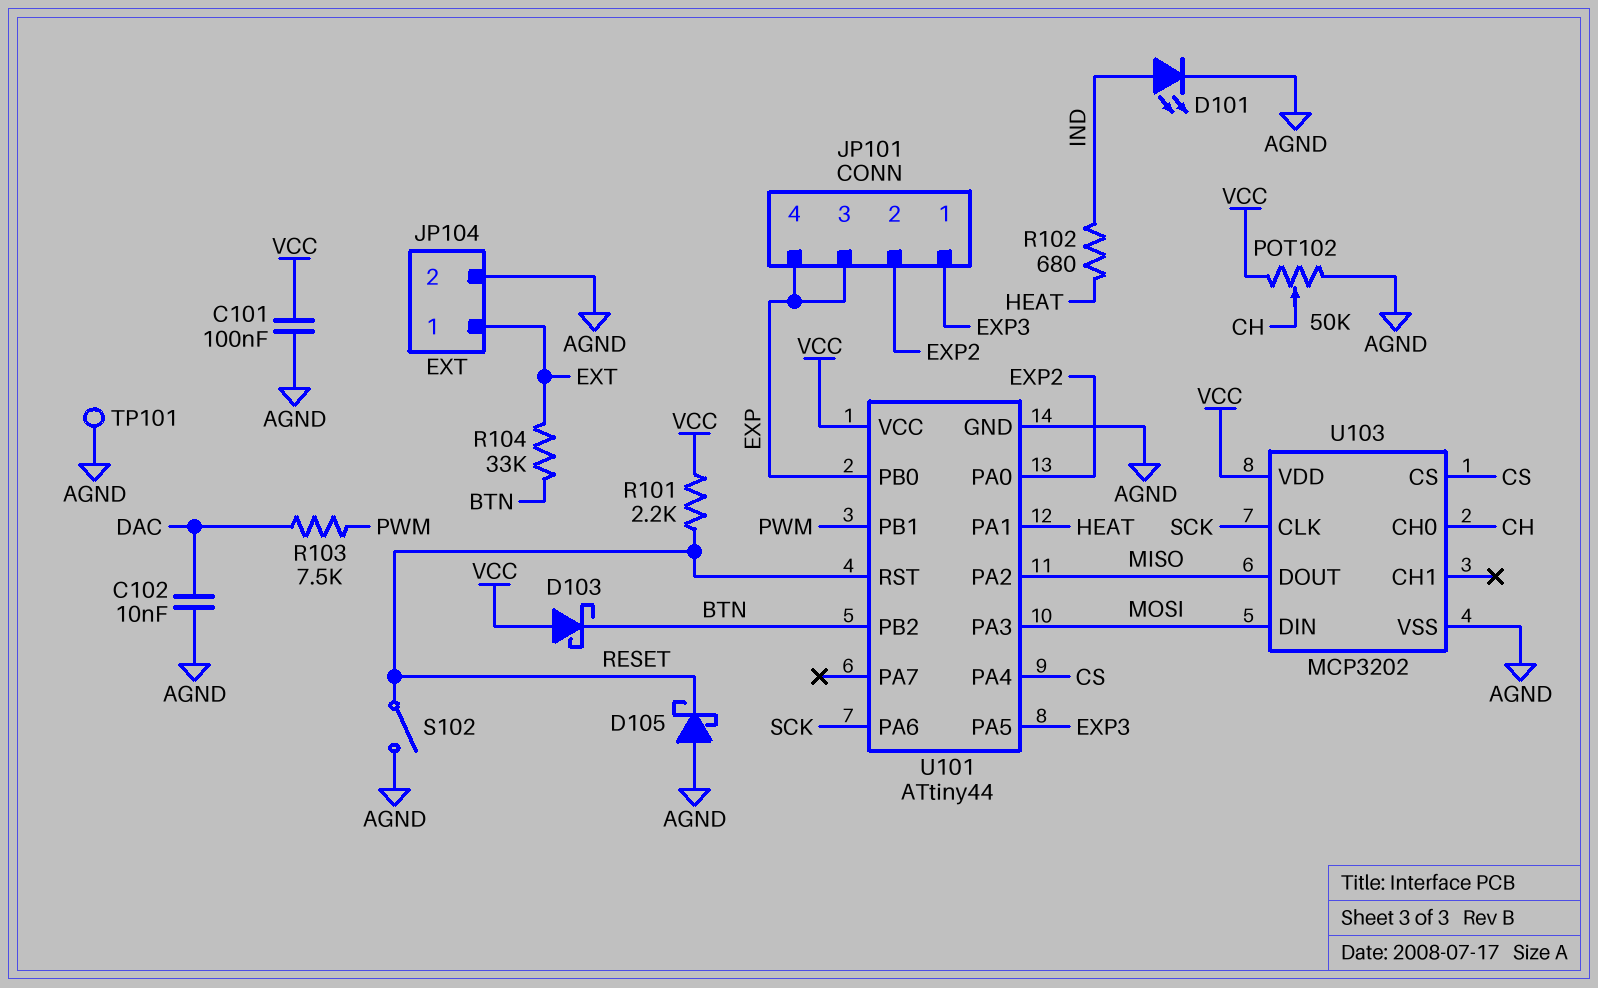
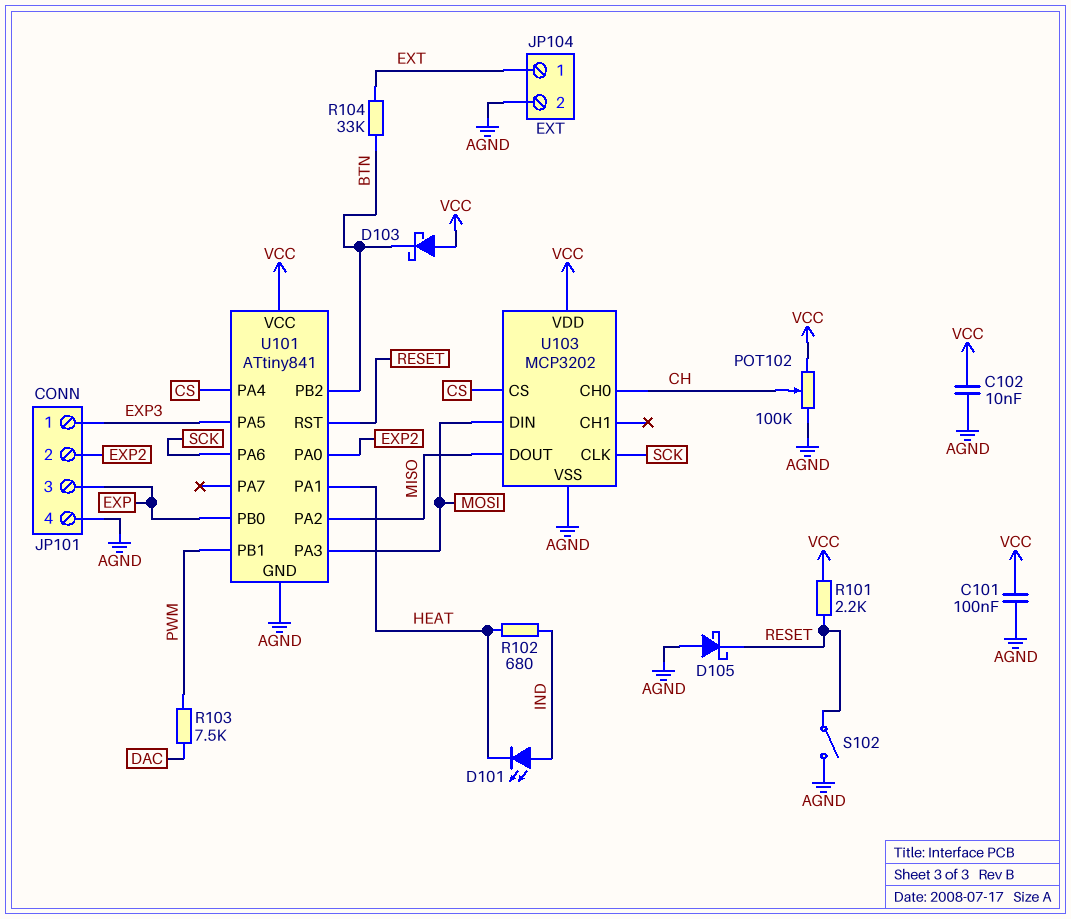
C102: 10nF (AGND, DAC) -> 10nF (AGND, VCC)
D101: LED (A IND, K AGND) -> LED (A IND, K HEAT)
JP101 pin 4: EXP -> AGND
POT102: 50k (AGND, VCC, wiper CH) -> 100k (AGND, VCC, wiper CH)
TP101: test point (AGND) -> none
U101: ATtiny44 -> ATtiny841

